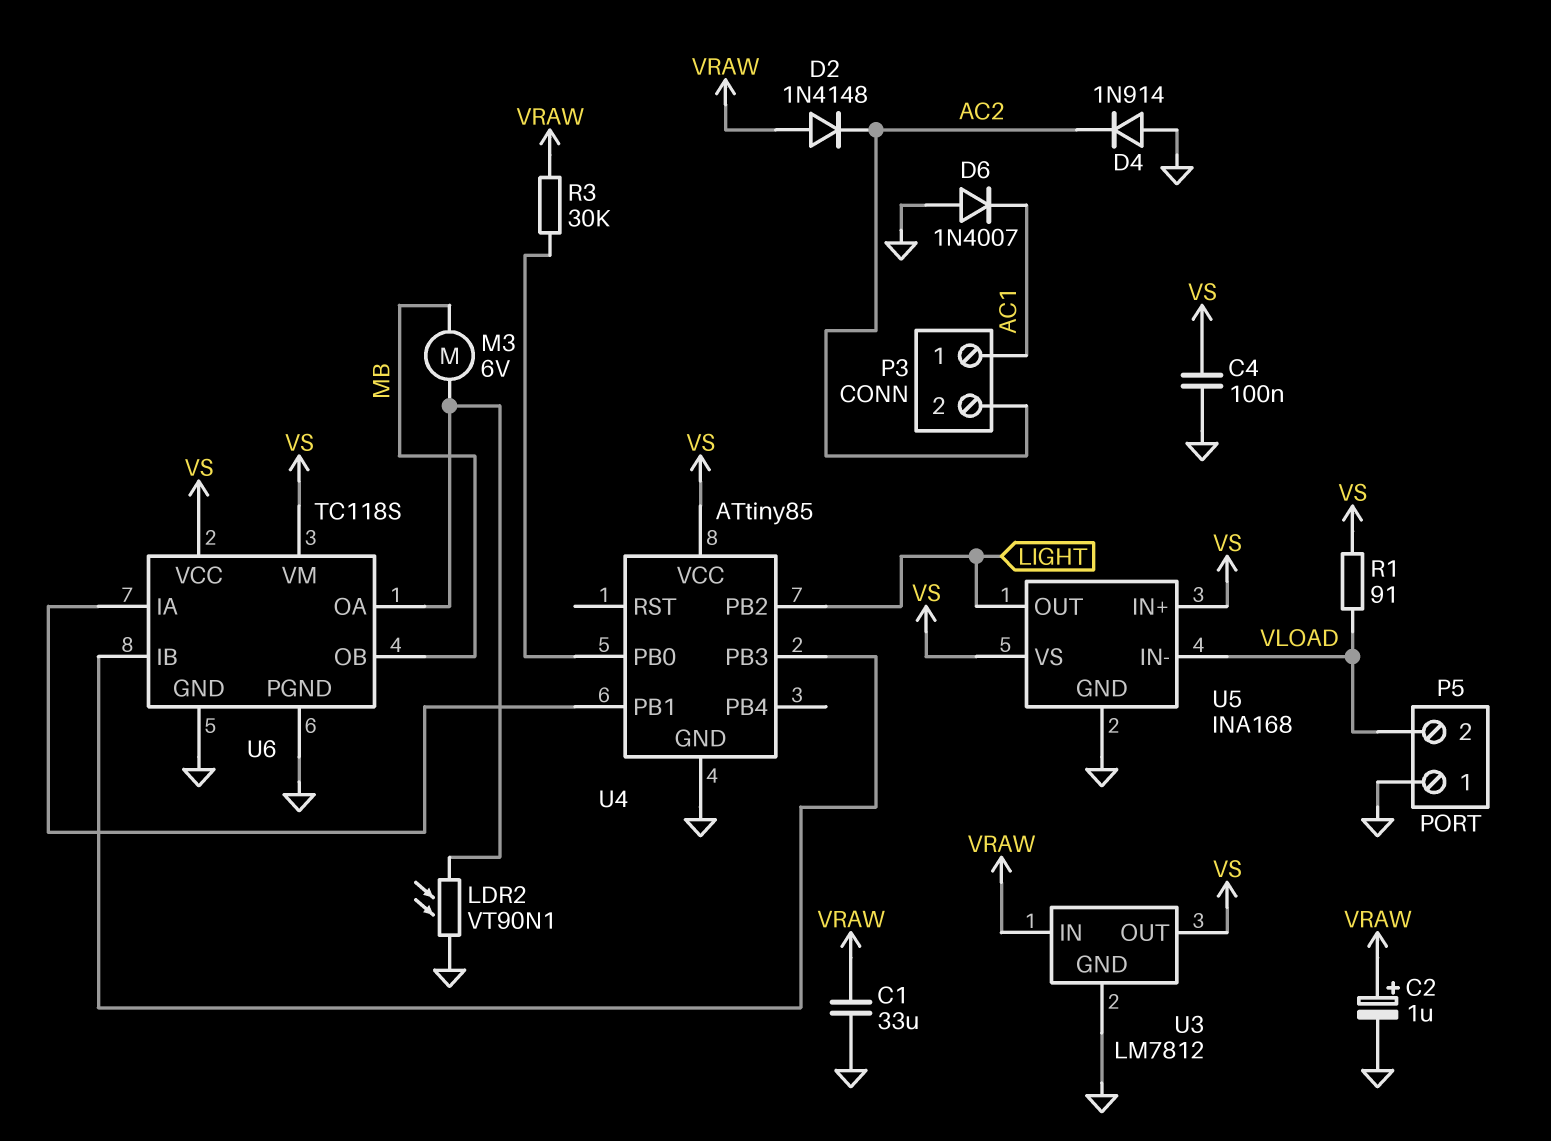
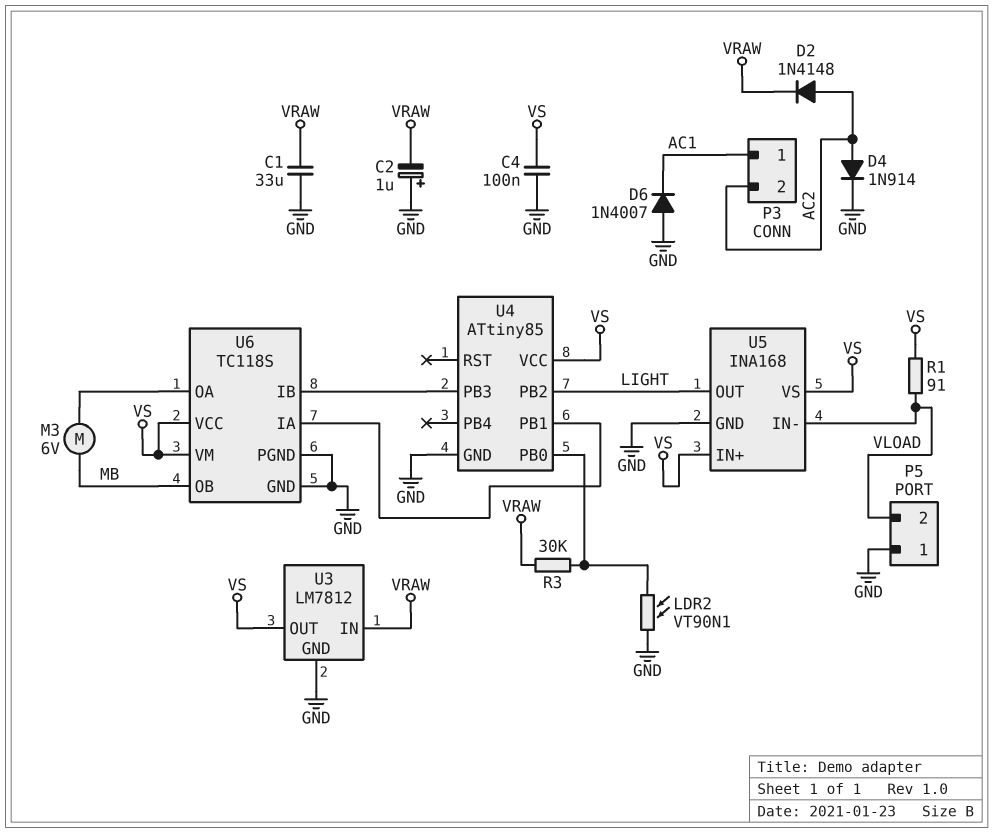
C2: 1uF (plus VRAW, minus GND) -> 1uF (plus GND, minus VRAW)
D2: diode 1N4148 (A VRAW, K AC2) -> diode 1N4148 (A AC2, K VRAW)
D4: diode 1N914 (A GND, K AC2) -> diode 1N914 (A AC2, K GND)
LDR2: VT90N1 (GND, U6/OA) -> VT90N1 (GND, U4/PB0)

